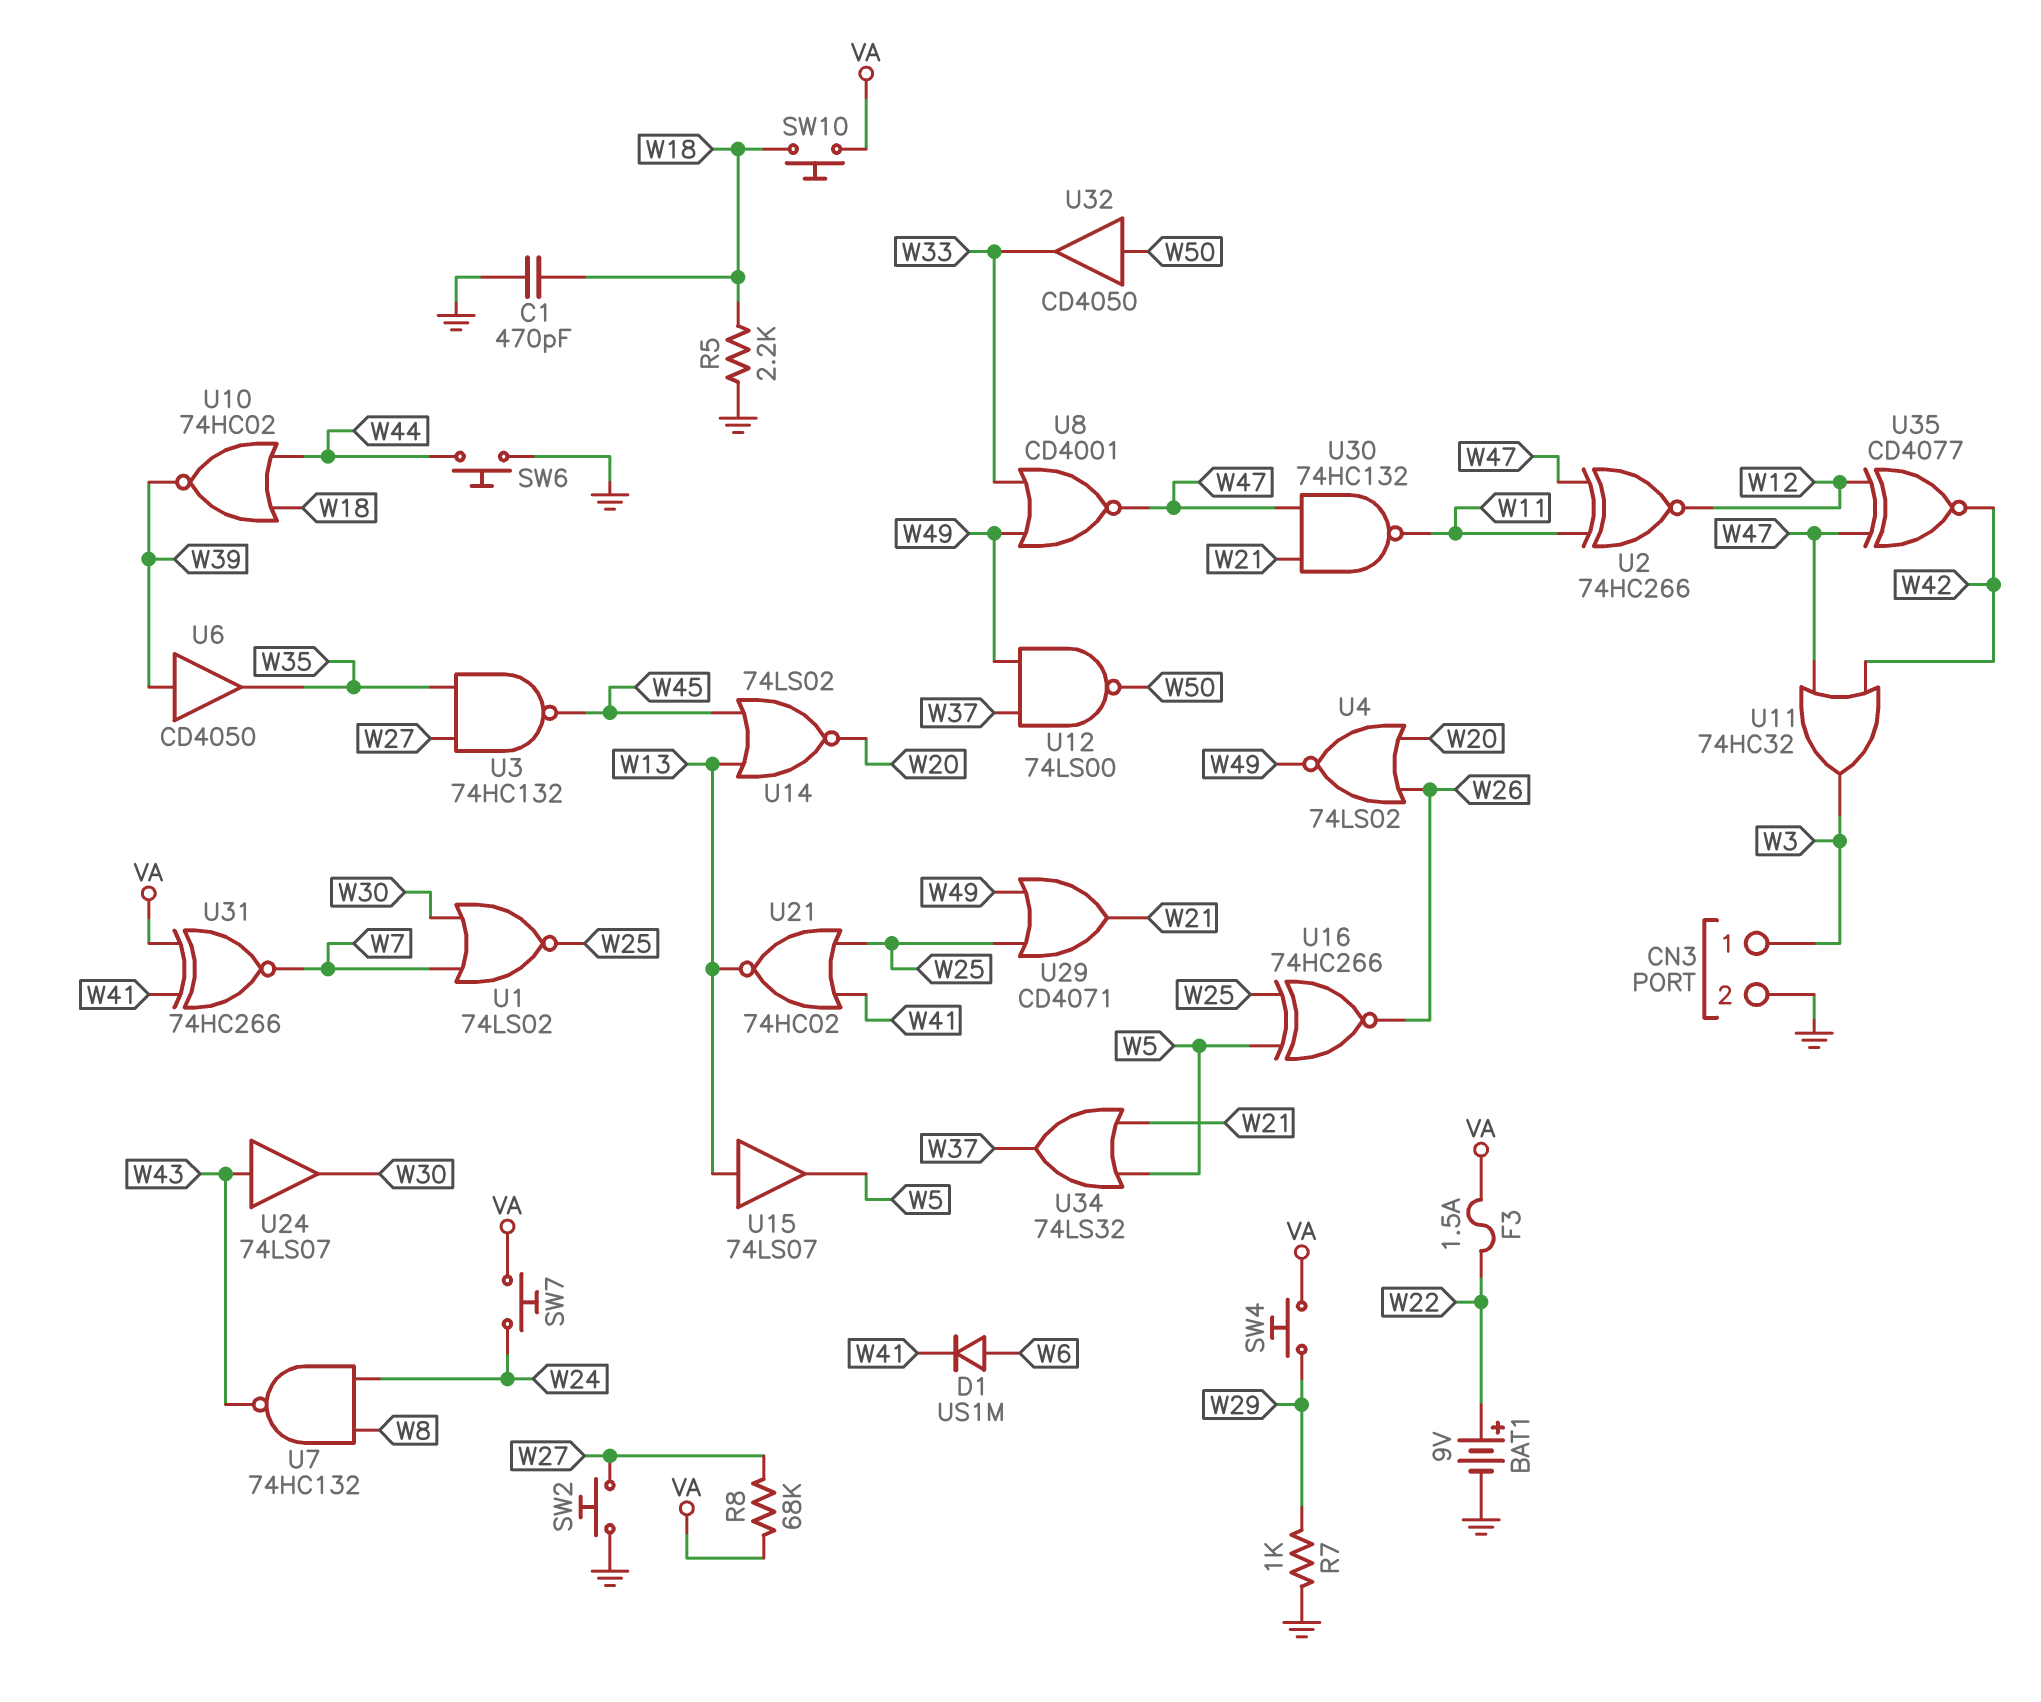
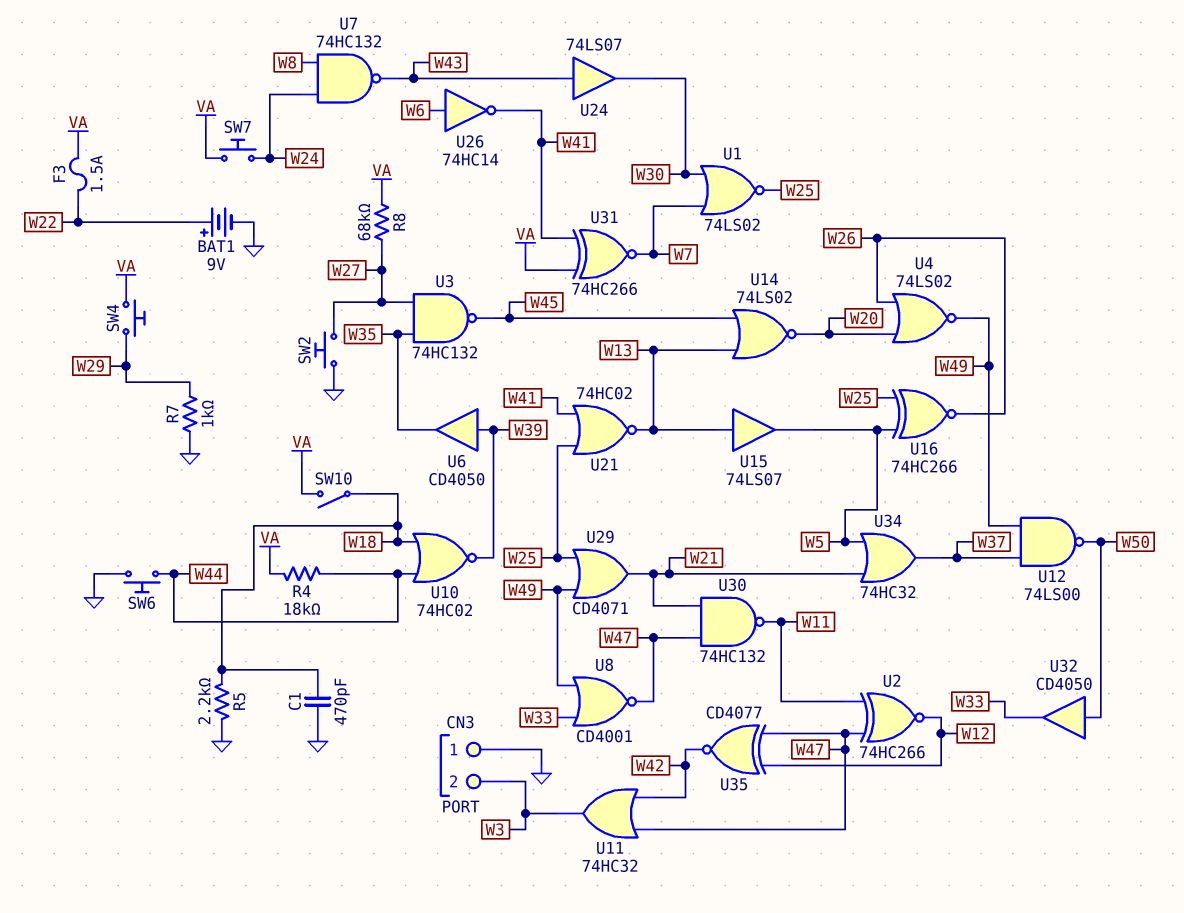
CN3 pin 1: W3 -> GND
CN3 pin 2: GND -> W3
D1: diode US1M (A W6, K W41) -> none
R4: none -> 18k (VA, W44)
SW10: button (VA, W18) -> switch (VA, W18)
U26: none -> NOT 74HC14 (in W6, out W41)
U34: OR 74LS32 (in W5, in W21, out W37) -> OR 74HC32 (in W5, in W21, out W37)

